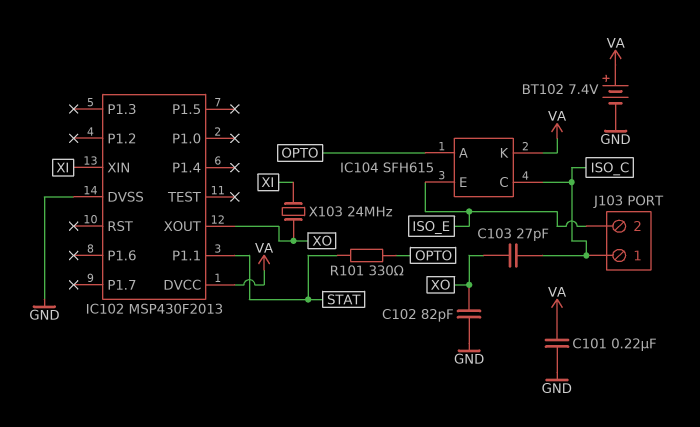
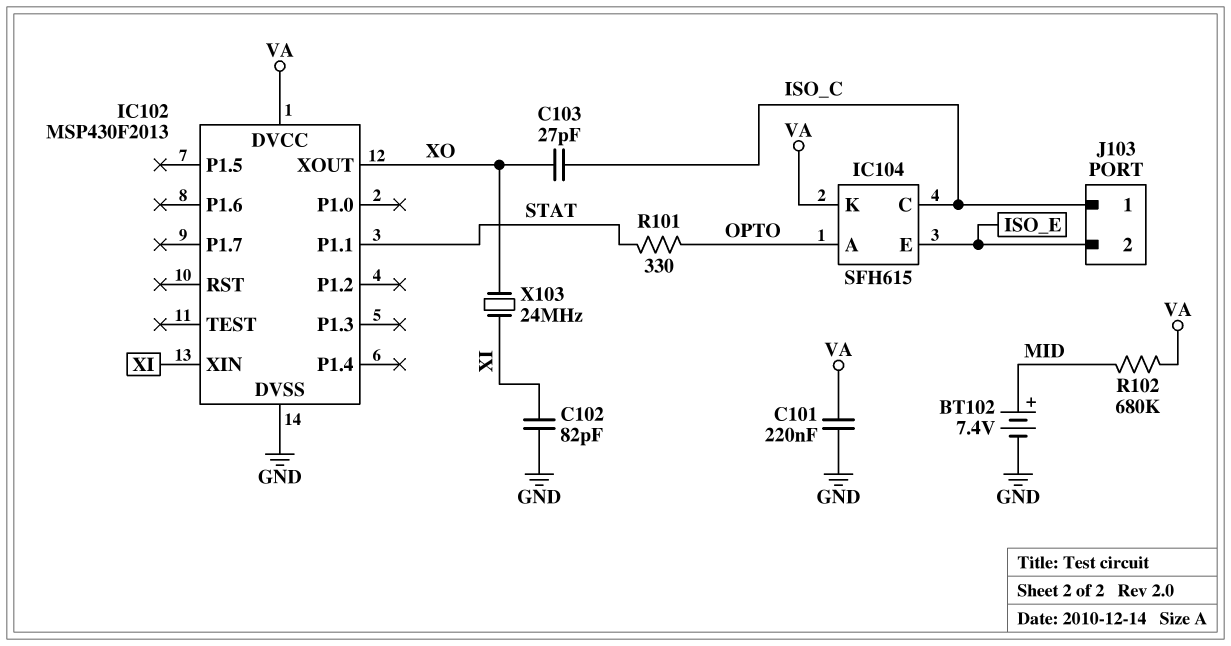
BT102: 7.4V (plus VA, minus GND) -> 7.4V (plus MID, minus GND)
C102: 82pF (GND, XO) -> 82pF (GND, XI)
R102: none -> 680k (MID, VA)

